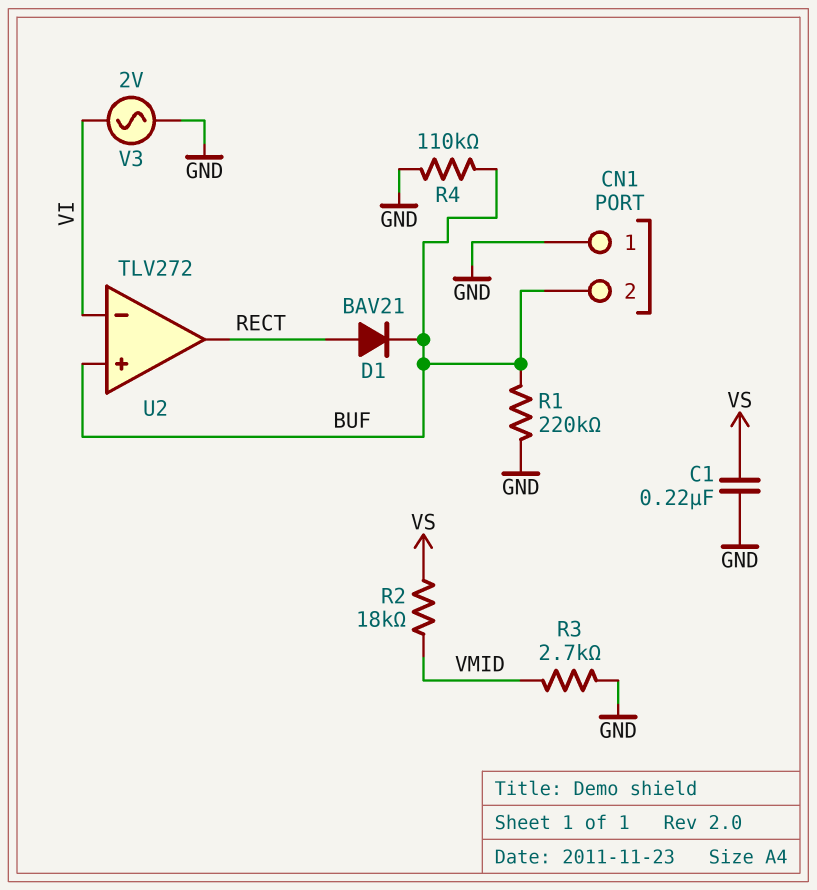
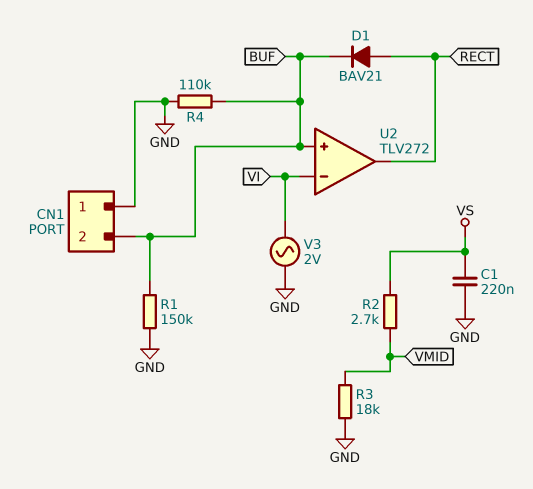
R1: 220k (BUF, GND) -> 150k (BUF, GND)
R2: 18k (VMID, VS) -> 2.7k (VMID, VS)
R3: 2.7k (GND, VMID) -> 18k (GND, VMID)

